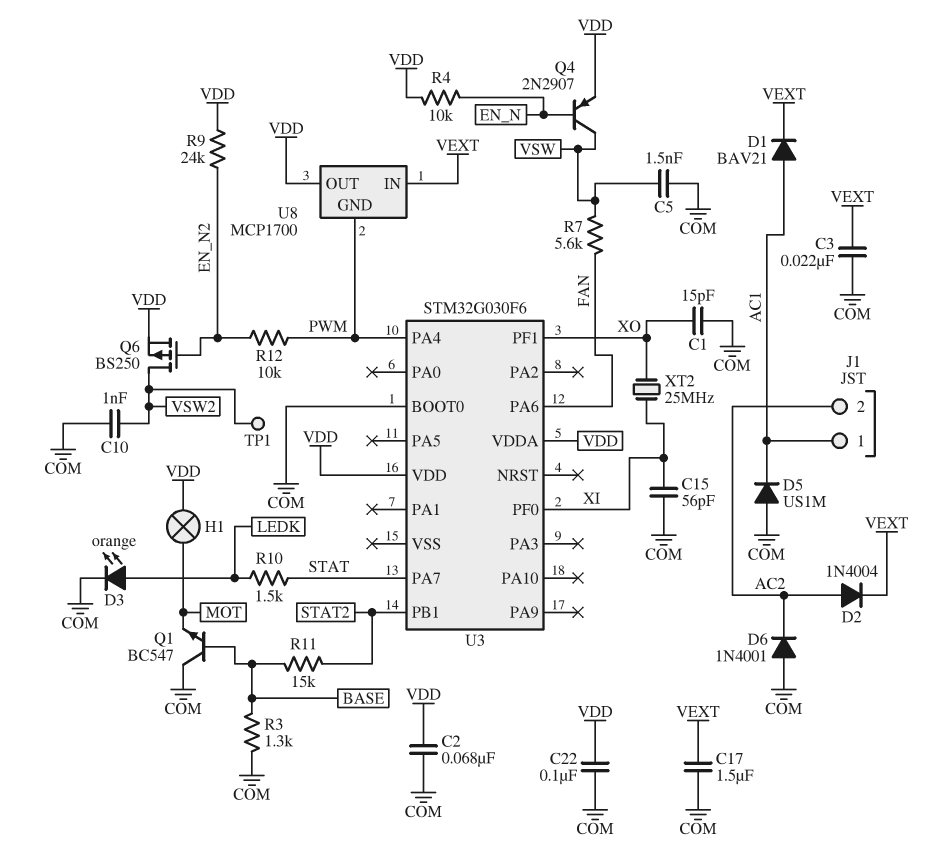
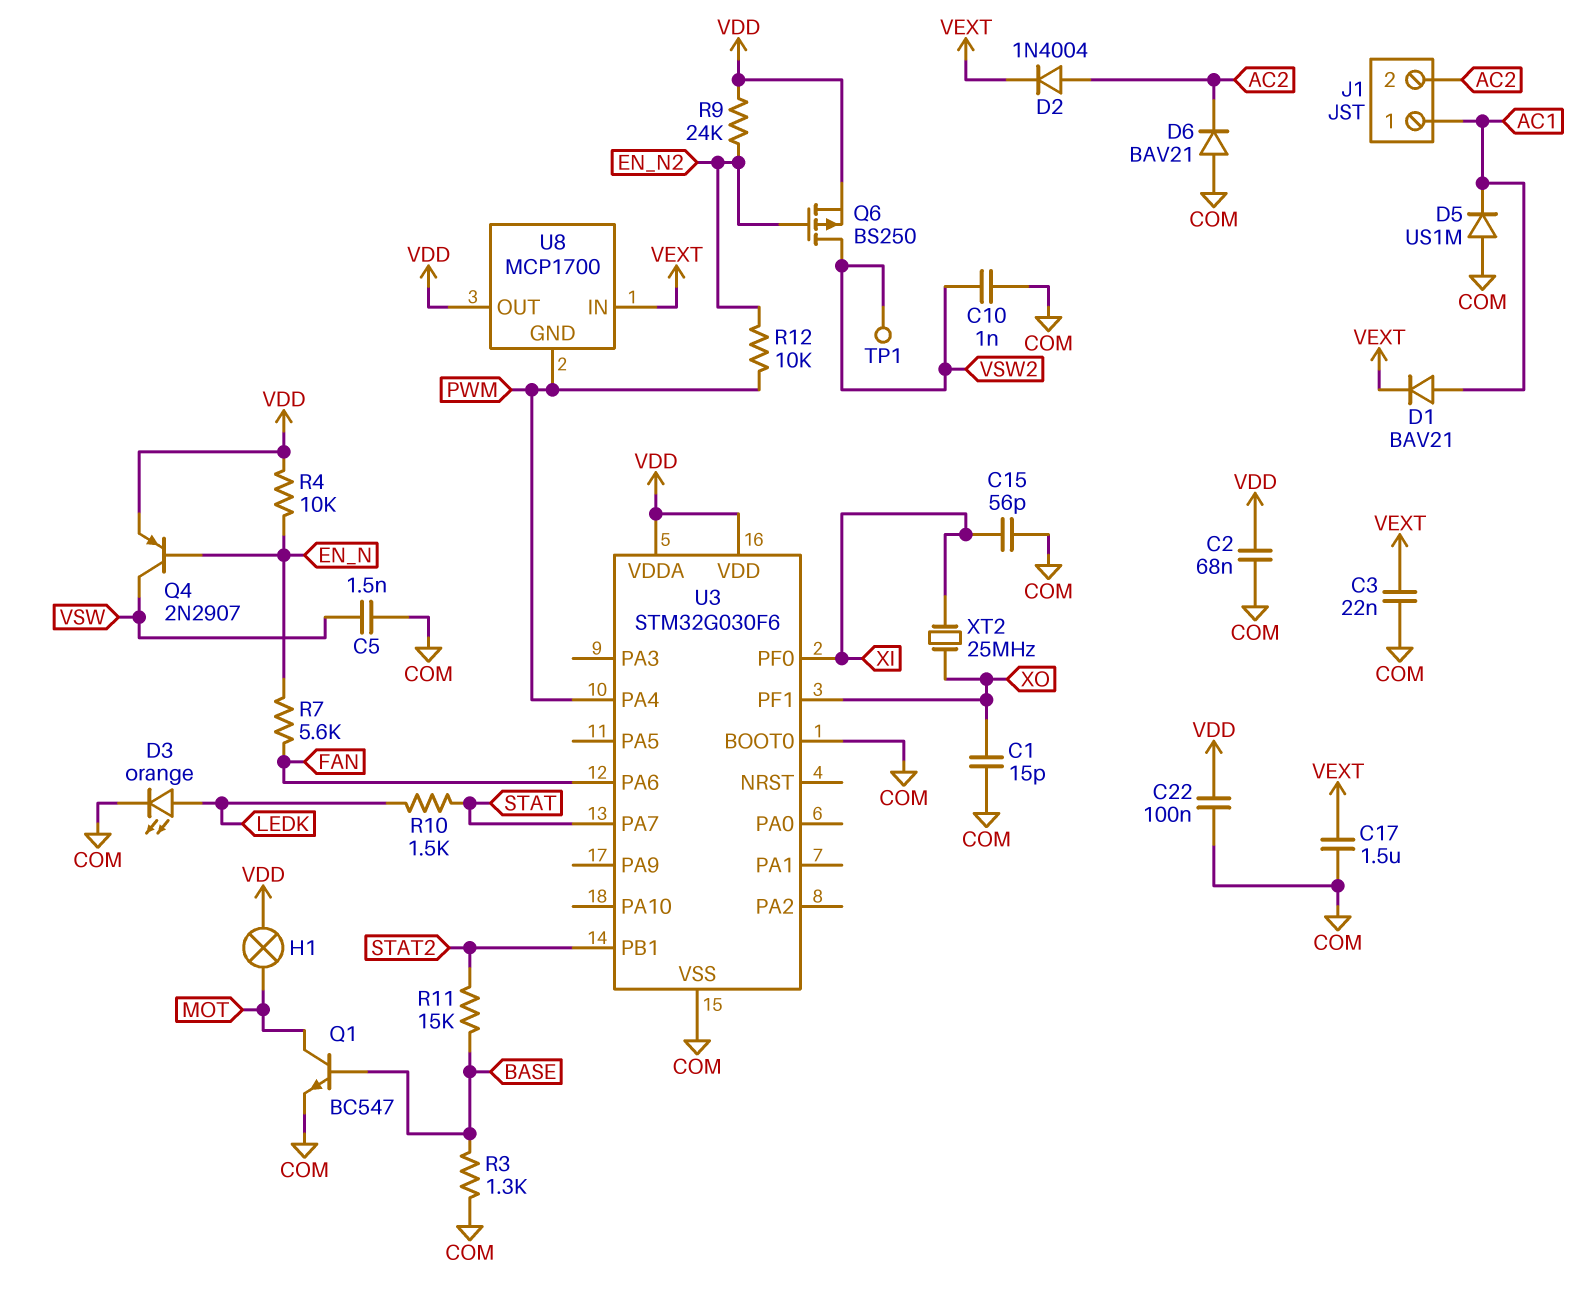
D6: diode 1N4001 (A COM, K AC2) -> diode BAV21 (A COM, K AC2)
Q1: NPN BC547 (B BASE, C COM, E MOT) -> NPN BC547 (B BASE, C MOT, E COM)
R7: 5.6k (FAN, VSW) -> 5.6k (EN_N, FAN)
U3 pin VSS: none -> COM

